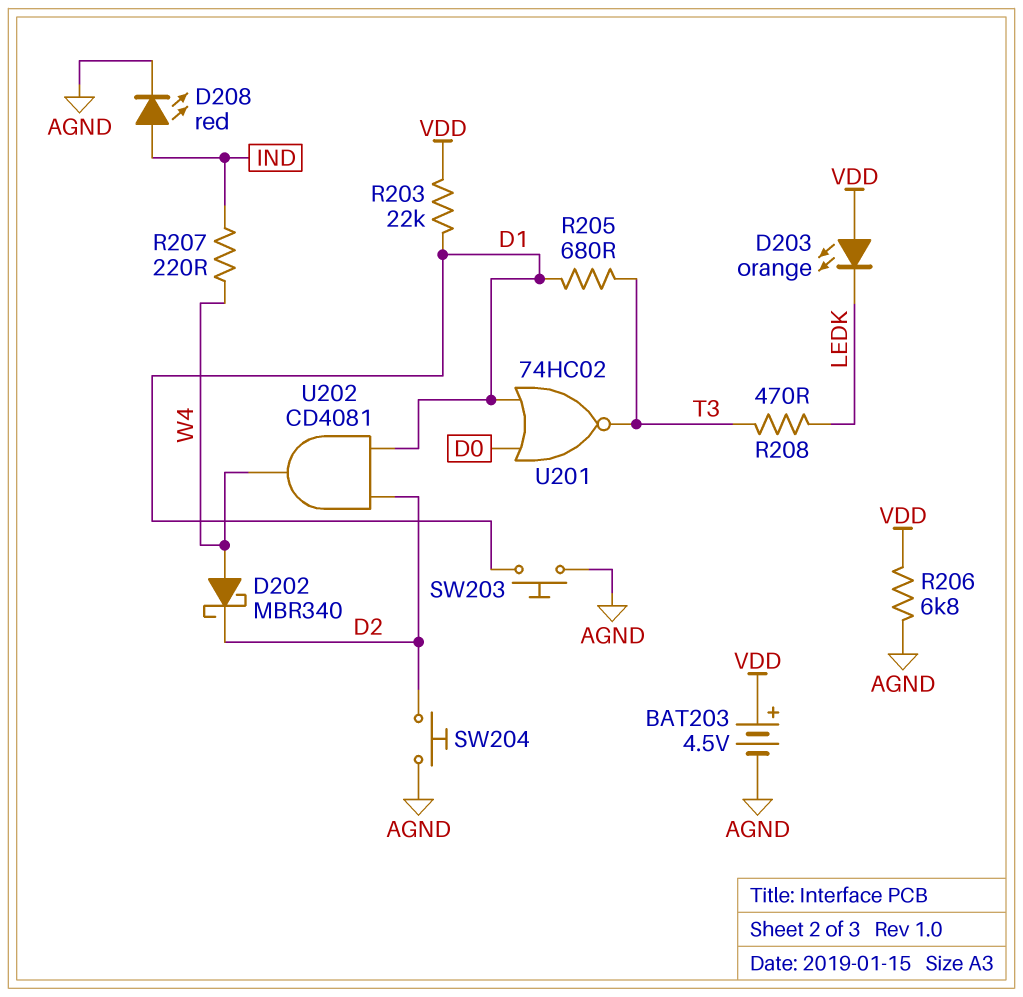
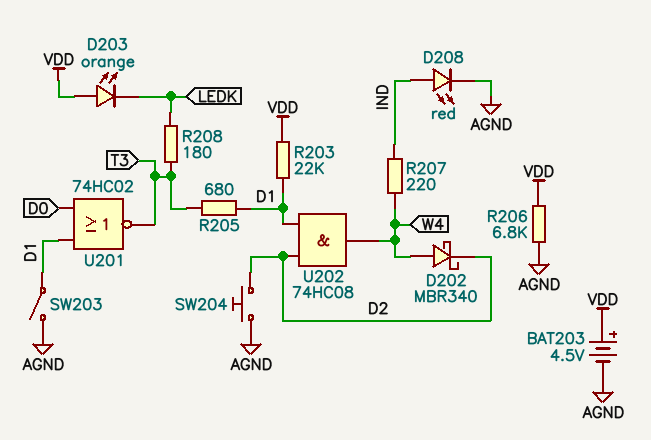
R208: 470 (LEDK, T3) -> 180 (LEDK, T3)
SW203: button (AGND, D1) -> switch (AGND, D1)
U202: AND CD4081 (in D1, in D2, out W4) -> AND 74HC08 (in D1, in D2, out W4)

